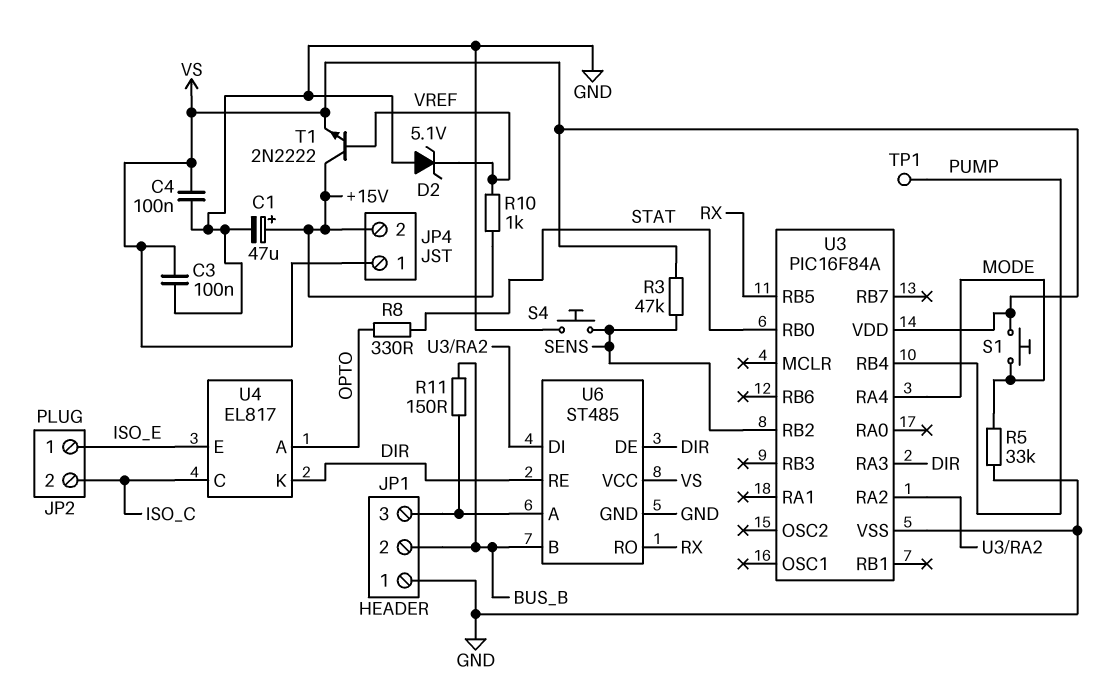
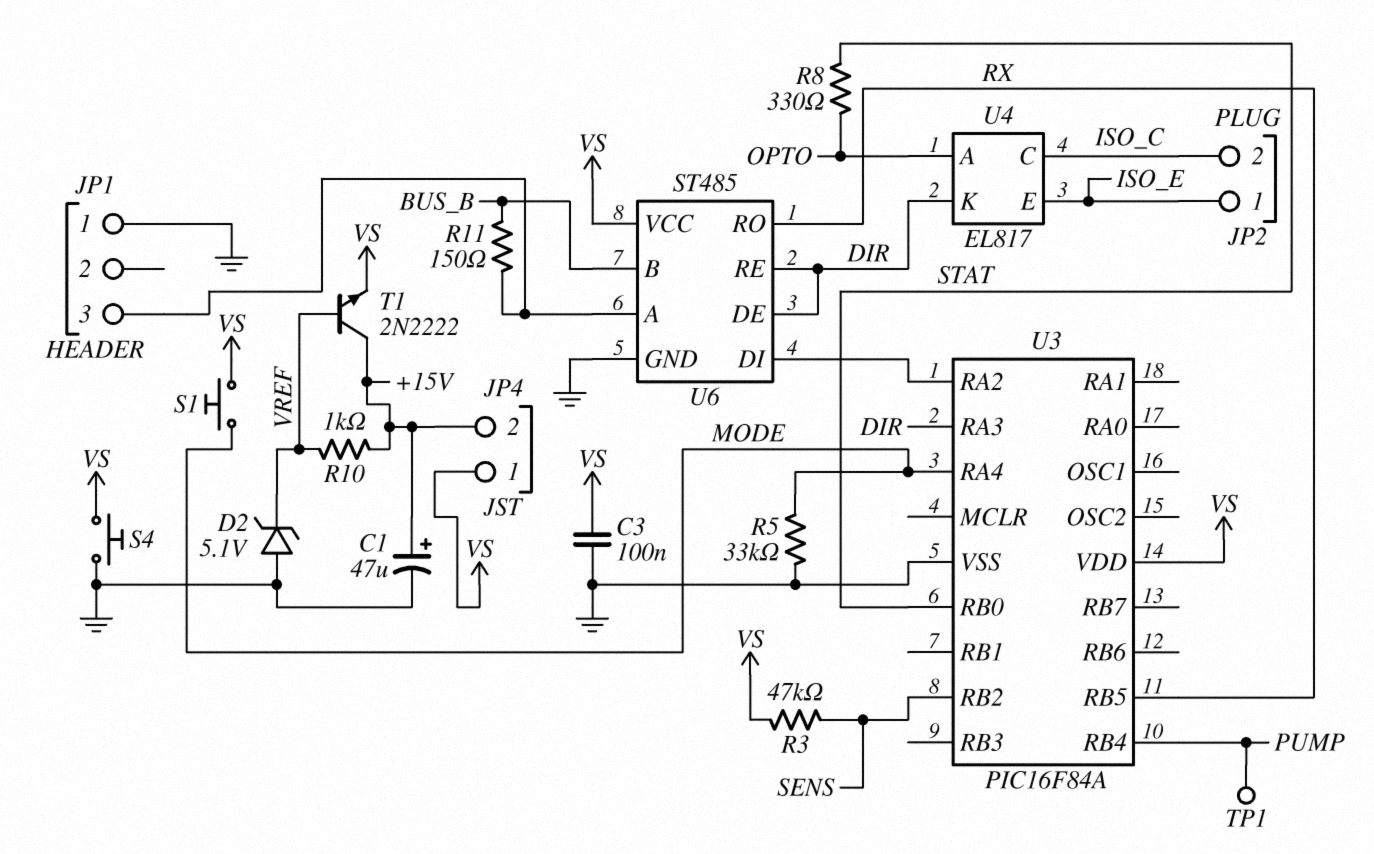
C4: 100nF (GND, VS) -> none
JP1 pin 2: BUS_B -> none
S4: button (GND, SENS) -> button (GND, VS)

